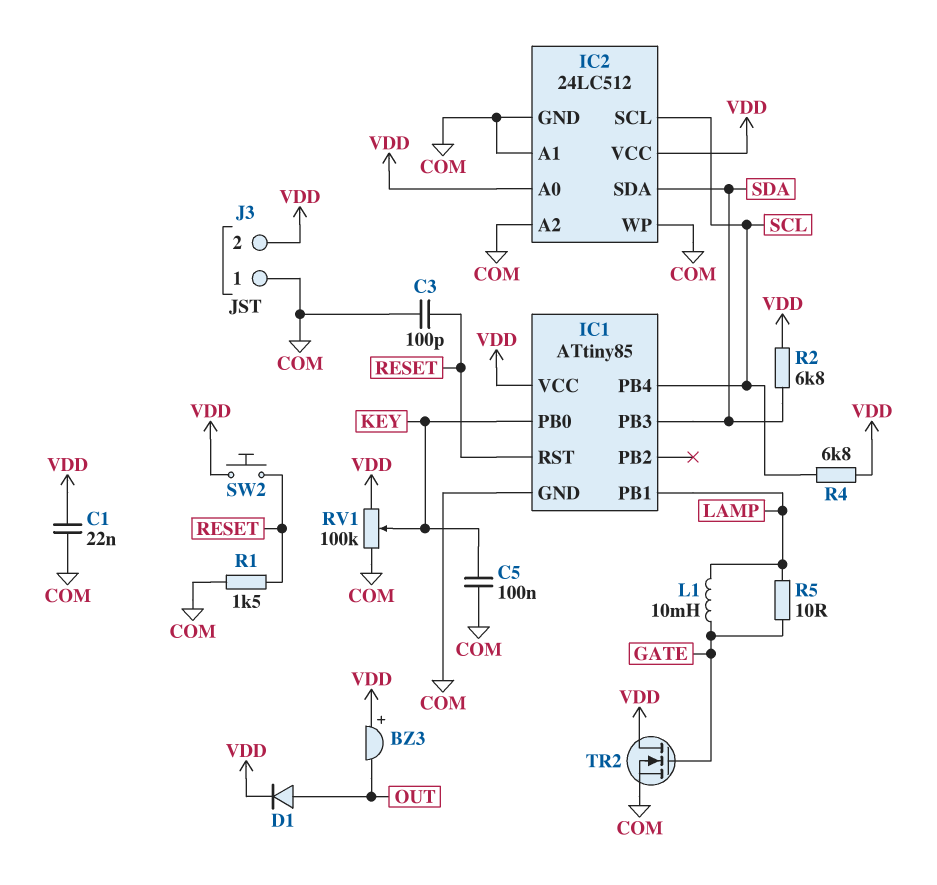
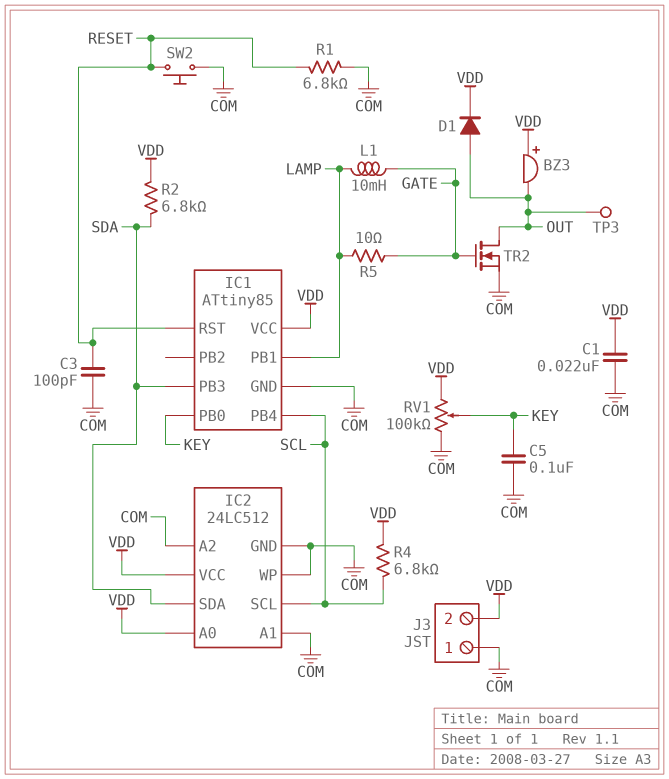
R1: 1.5k (COM, RESET) -> 6.8k (COM, RESET)
SW2: button (RESET, VDD) -> button (COM, RESET)
TP3: none -> test point (OUT)
TR2: NMOS (G GATE, D VDD, S COM) -> NMOS (G GATE, D OUT, S COM)

